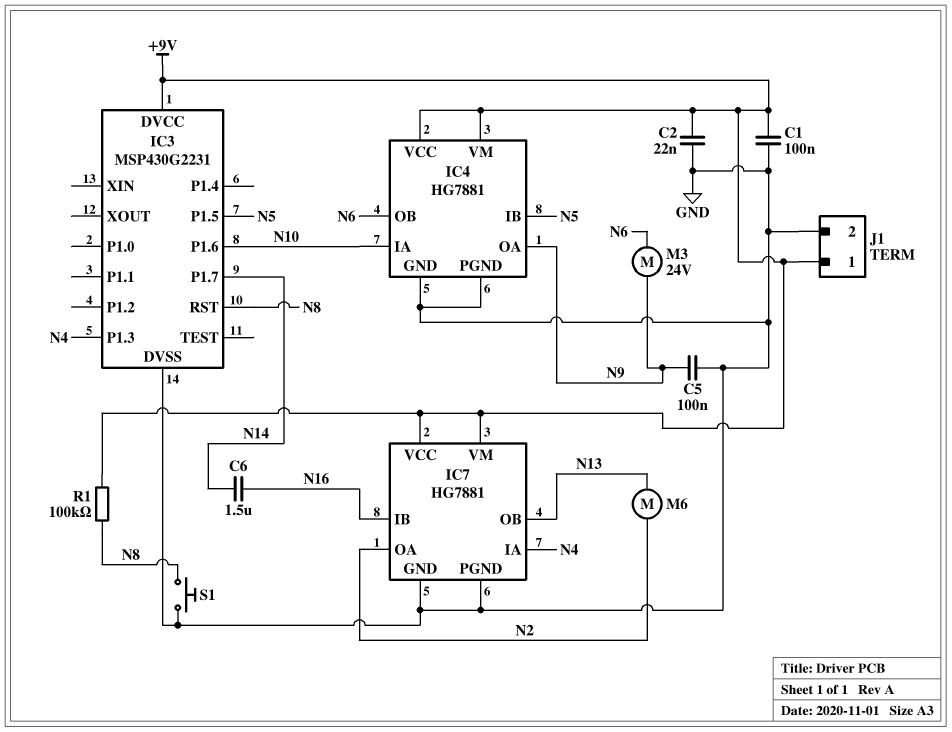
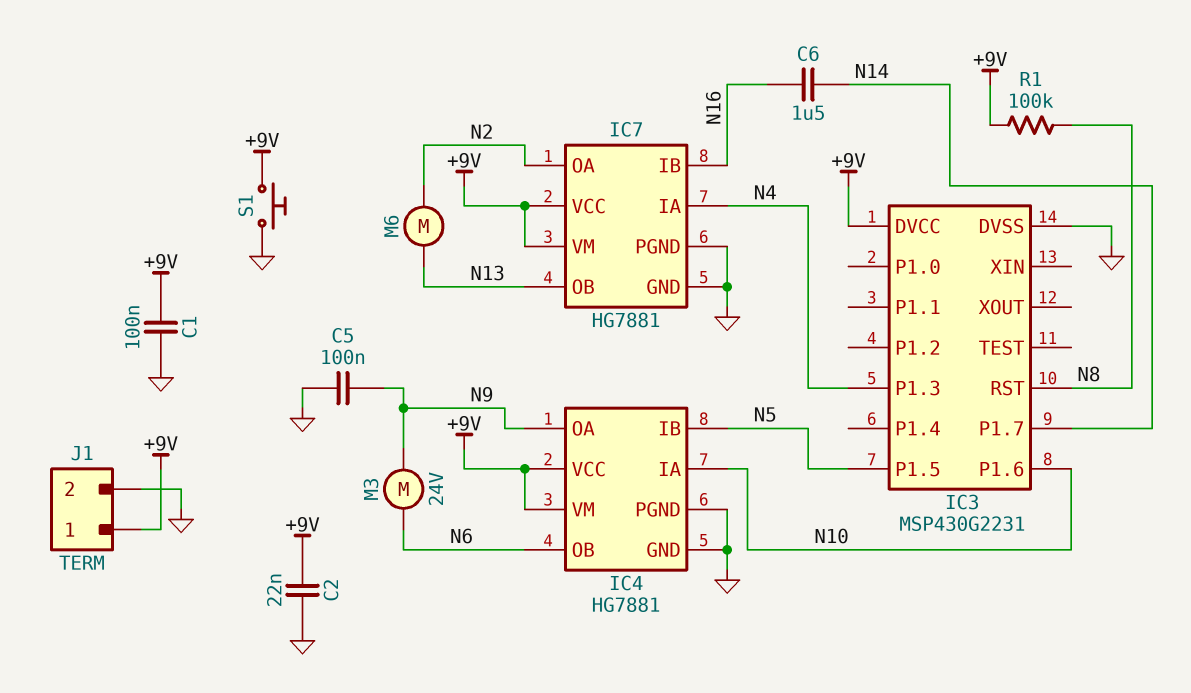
S1: button (GND, N8) -> button (+9V, GND)

